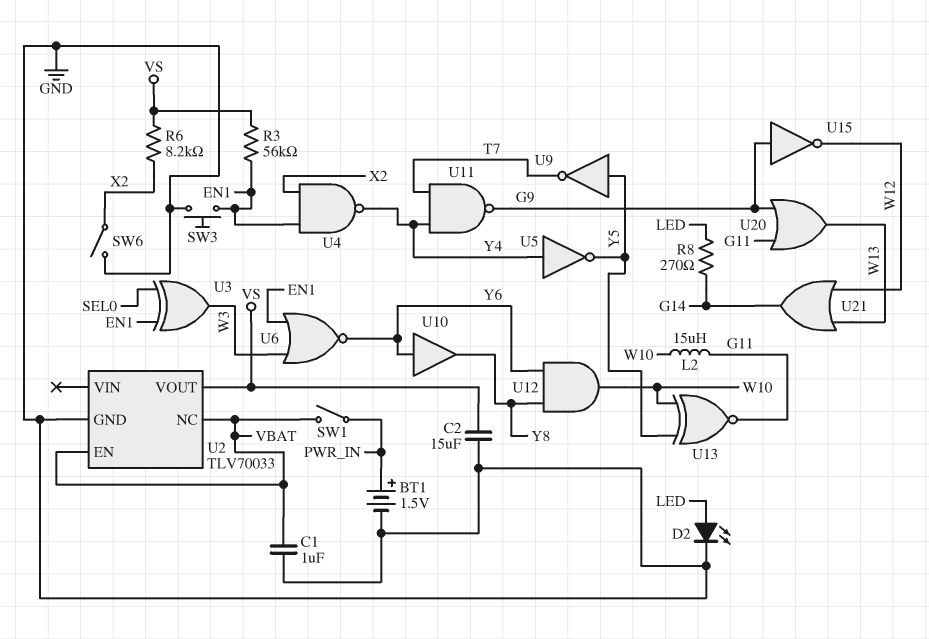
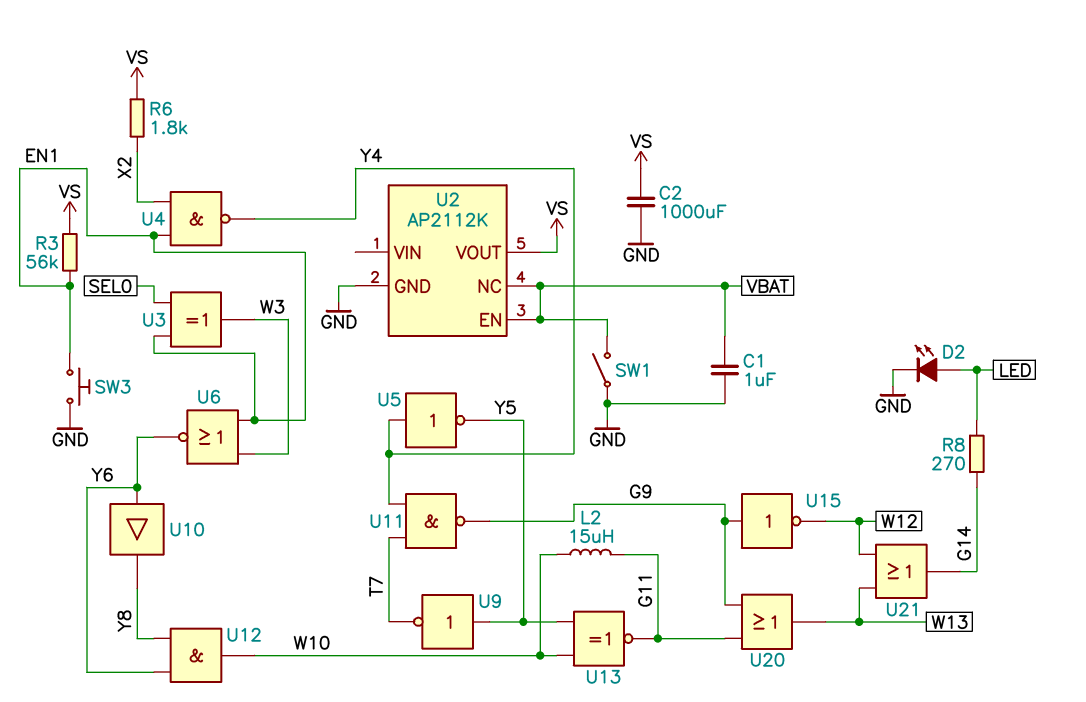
BT1: 1.5V (plus PWR_IN, minus GND) -> none
C2: 15uF (GND, VS) -> 1000uF (GND, VS)
R6: 8.2k (VS, X2) -> 1.8k (VS, X2)
SW1: switch (PWR_IN, VBAT) -> switch (GND, VBAT)
SW6: switch (GND, X2) -> none
U2: TLV70033 -> AP2112K

